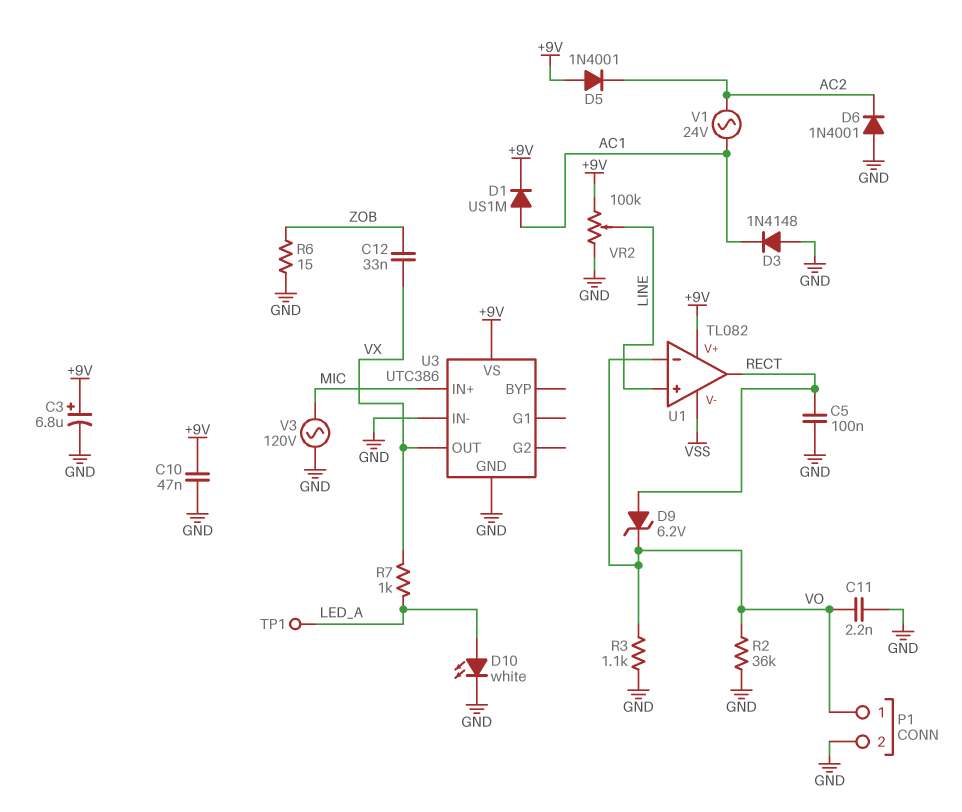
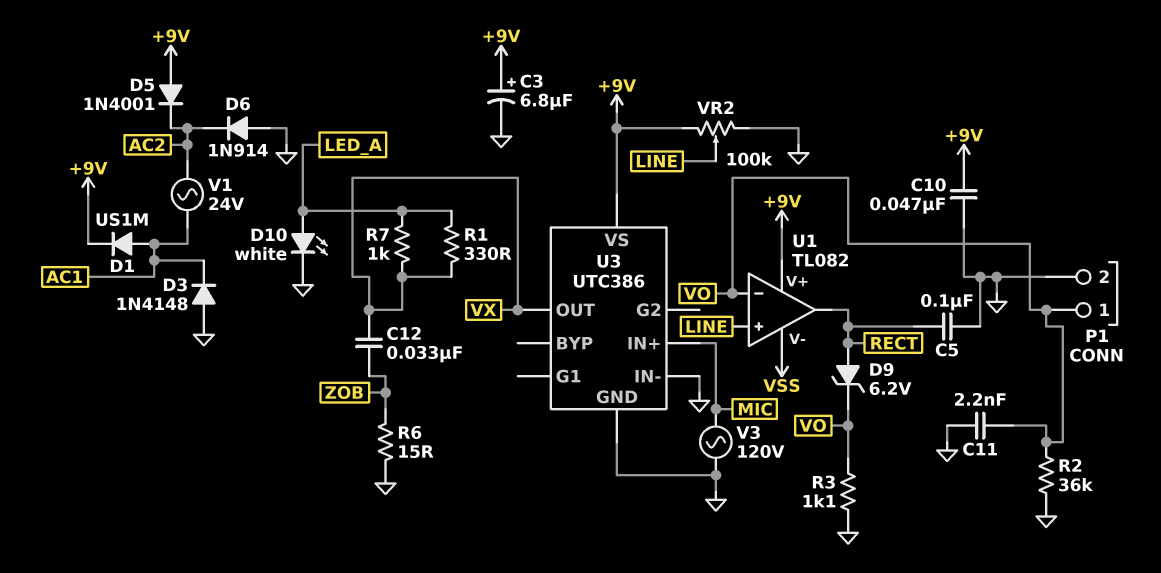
D6: diode 1N4001 (A GND, K AC2) -> diode 1N914 (A GND, K AC2)
R1: none -> 330 (LED_A, VX)
TP1: test point (LED_A) -> none

